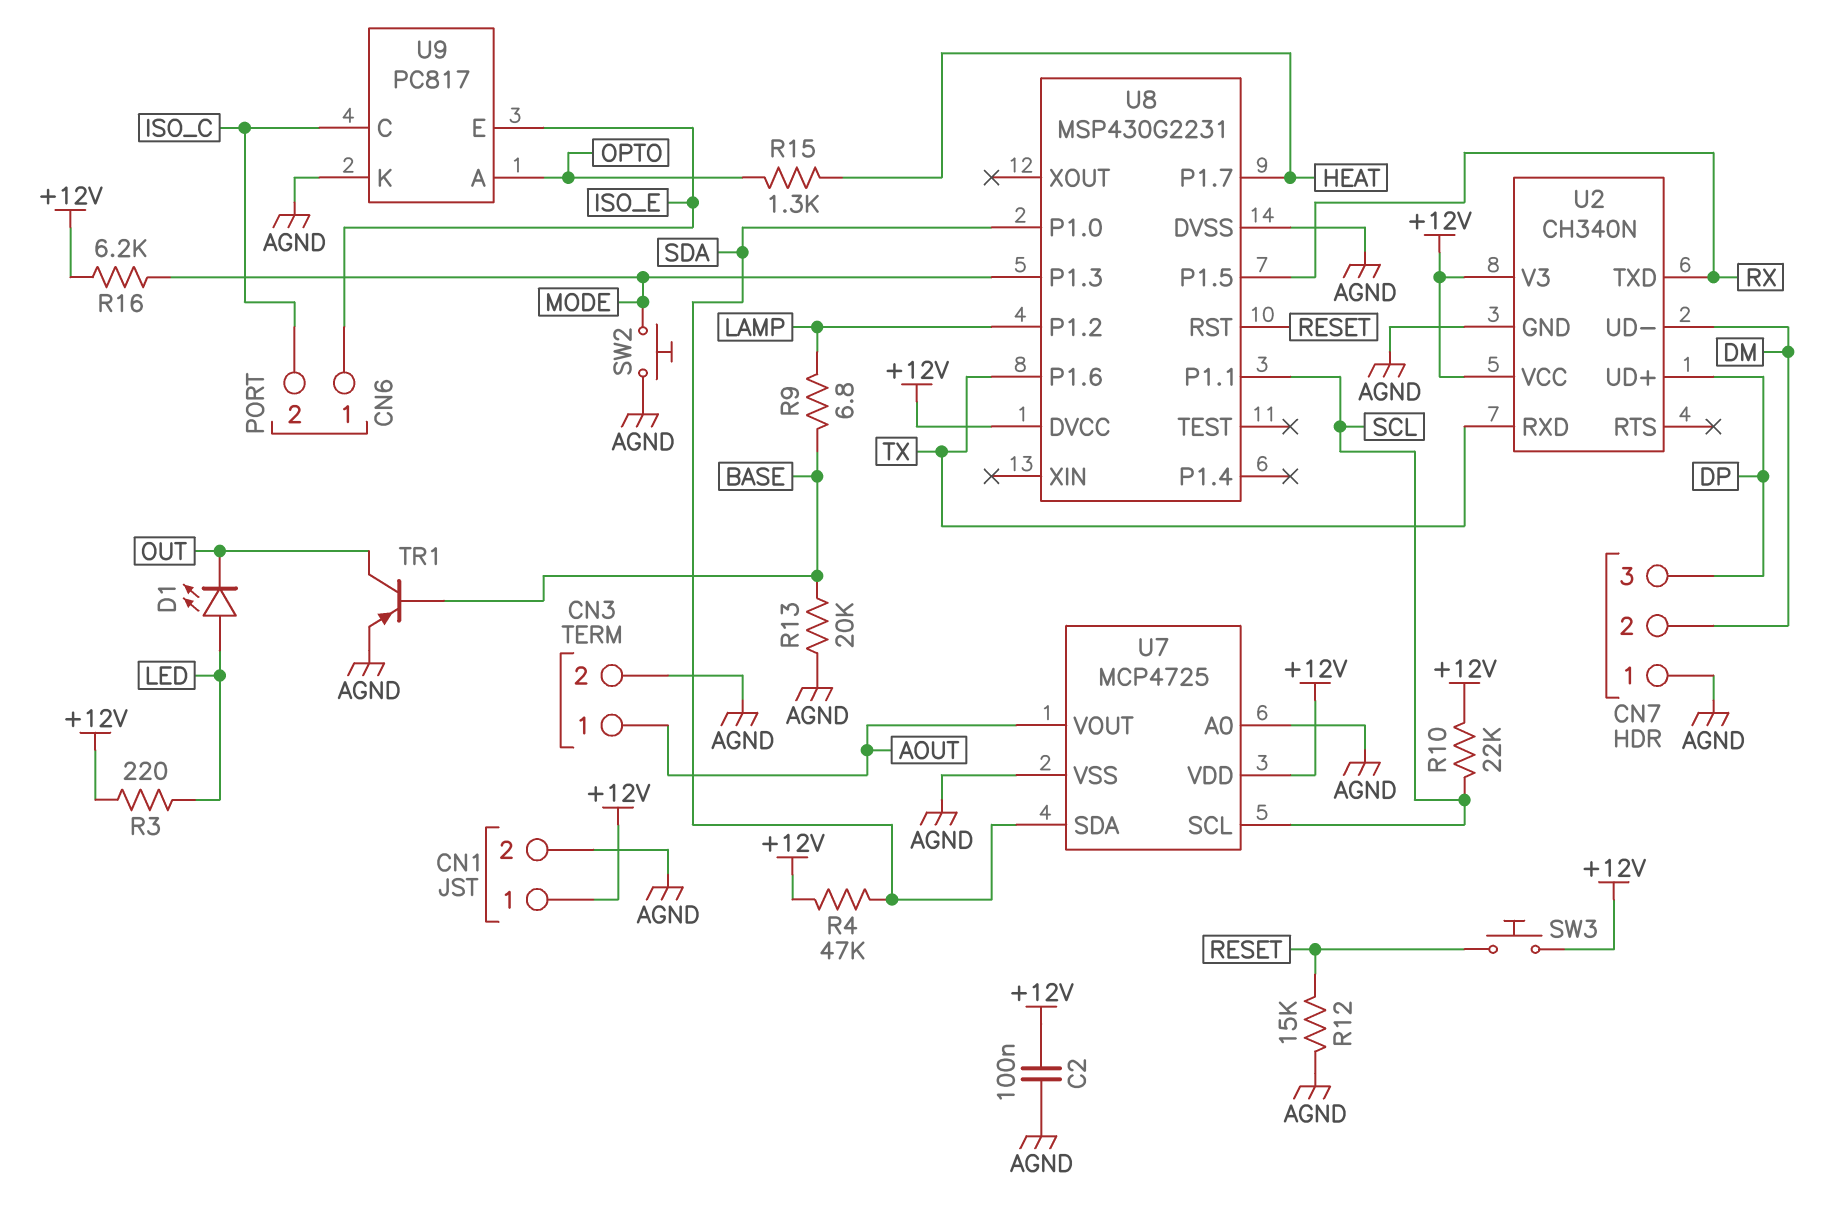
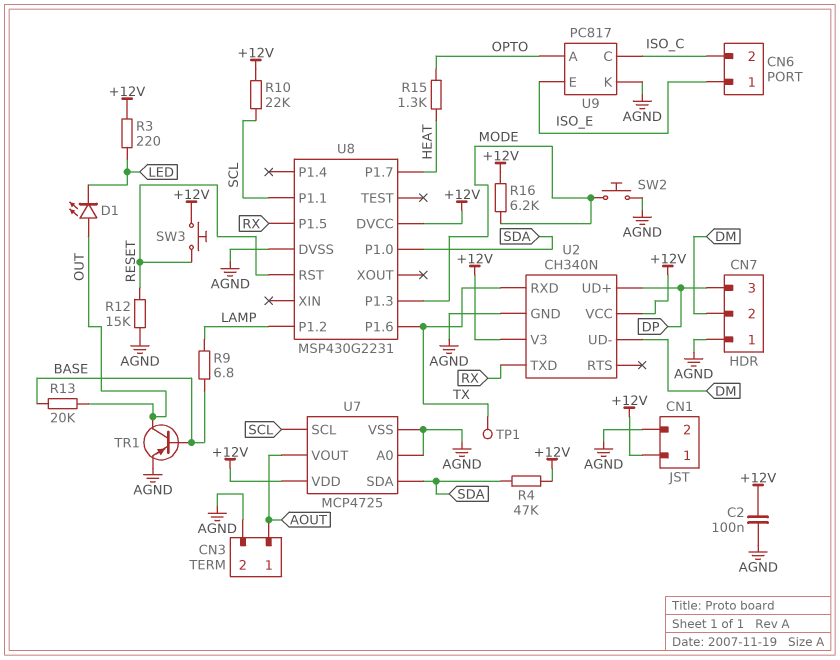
D1: LED (A LED, K OUT) -> LED (A OUT, K LED)
R13: 20k (AGND, BASE) -> 20k (BASE, OUT)
TP1: none -> test point (TX)

